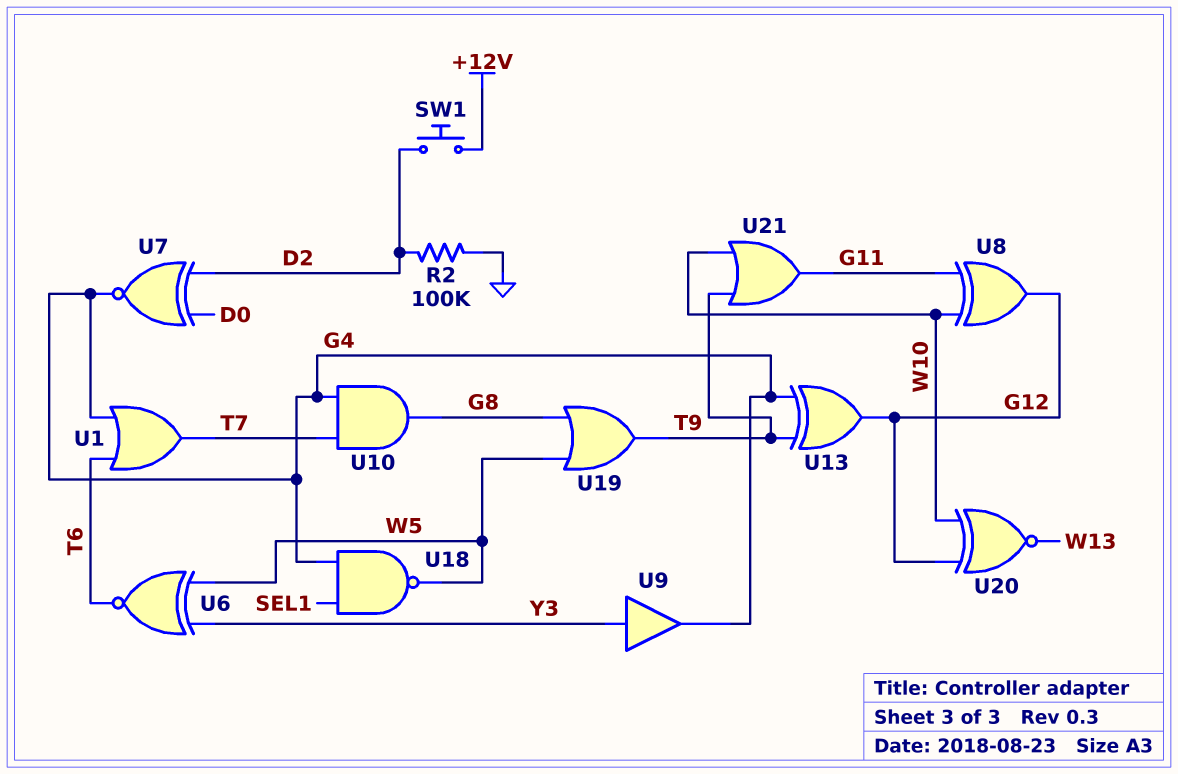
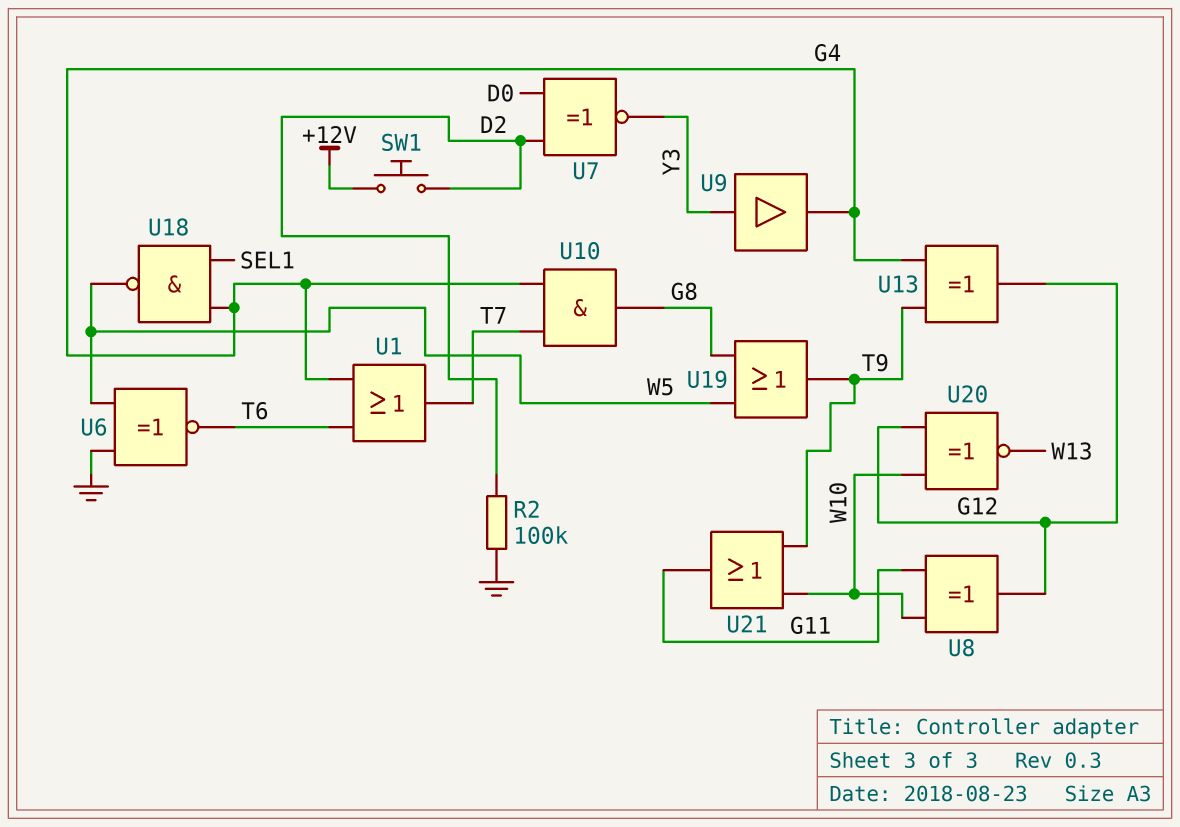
U6: XNOR (in W5, in Y3, out T6) -> XNOR (in GND, in W5, out T6)
U7: XNOR (in D0, in D2, out G4) -> XNOR (in D0, in D2, out Y3)

